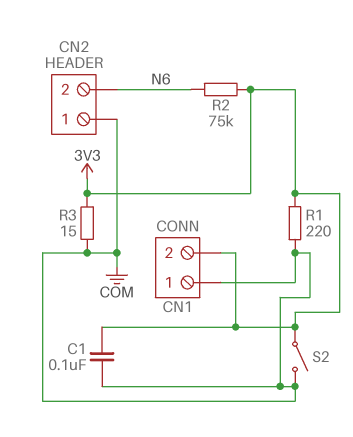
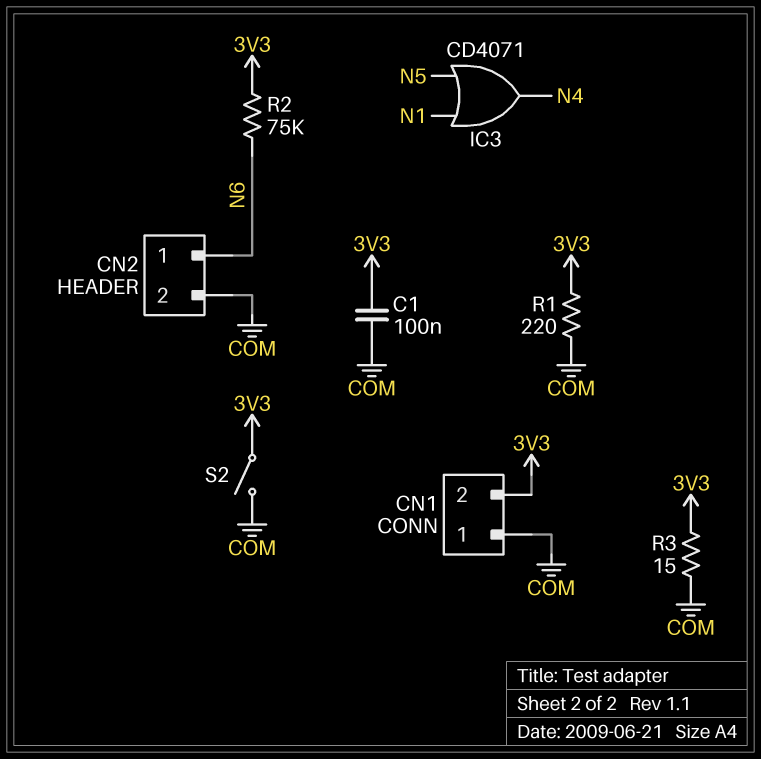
CN2 pin 1: COM -> N6
CN2 pin 2: N6 -> COM
IC3: none -> OR CD4071 (in N1, in N5, out N4)

